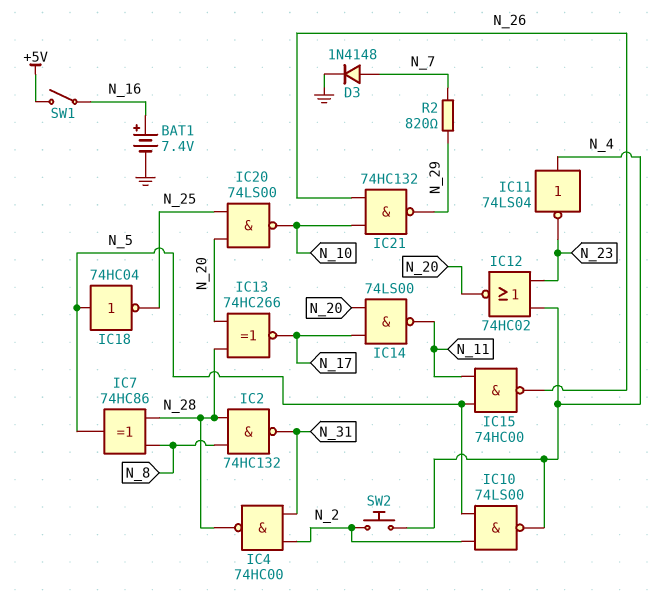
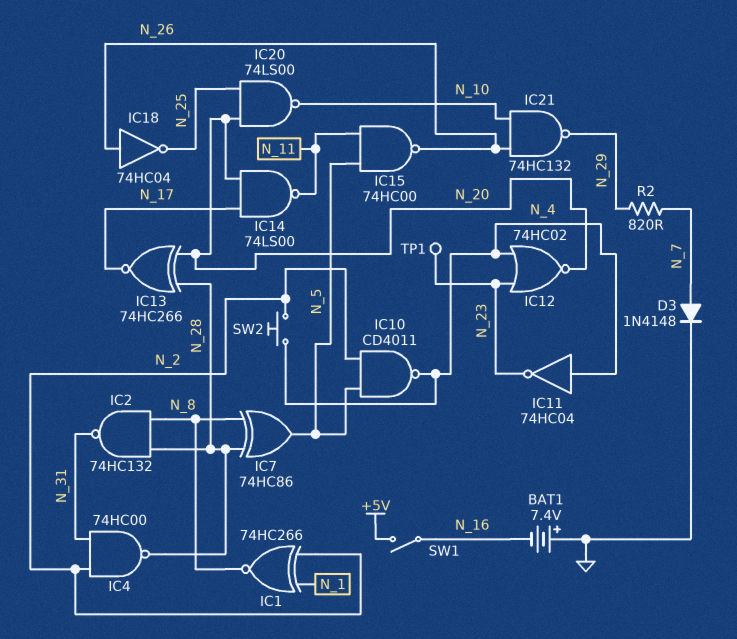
BAT1: 7.4V (plus N_16, minus GND) -> 7.4V (plus GND, minus N_16)
IC1: none -> XNOR 74HC266 (in N_1, in N_2, out N_8)
IC10: NAND 74LS00 (in N_2, in N_5, out N_4) -> NAND CD4011 (in N_2, in N_5, out N_4)
IC11: NOT 74LS04 (in N_4, out N_23) -> NOT 74HC04 (in N_4, out N_23)
IC18: NOT 74HC04 (in N_5, out N_25) -> NOT 74HC04 (in N_26, out N_25)
TP1: none -> test point (N_23)

